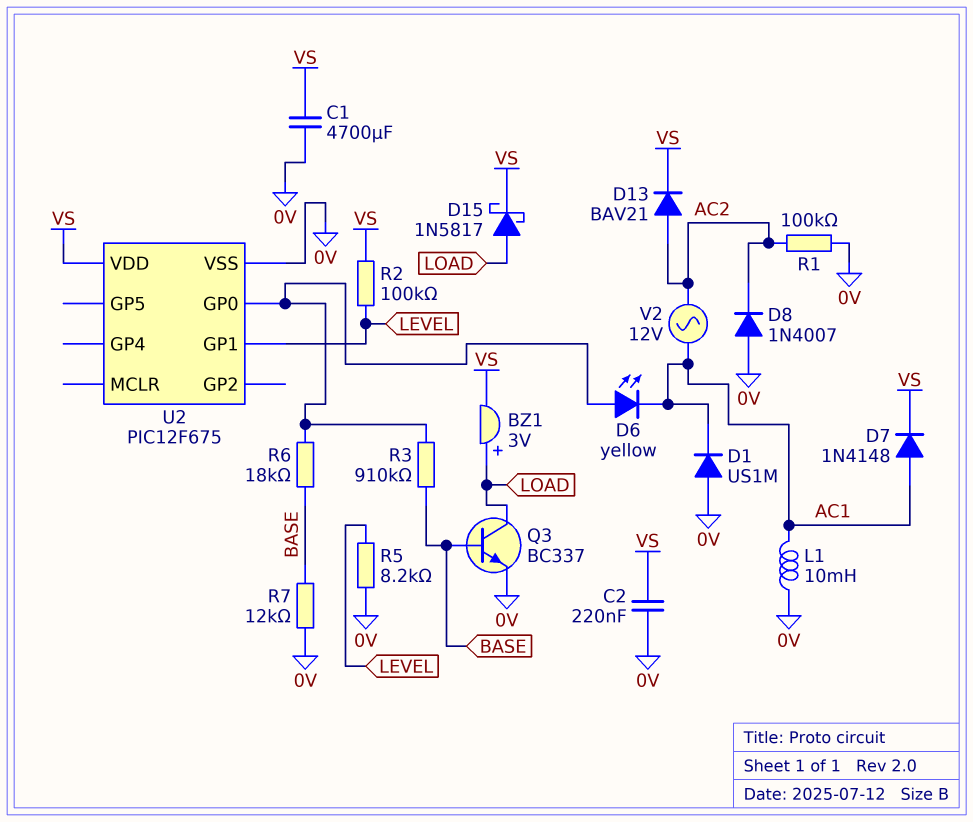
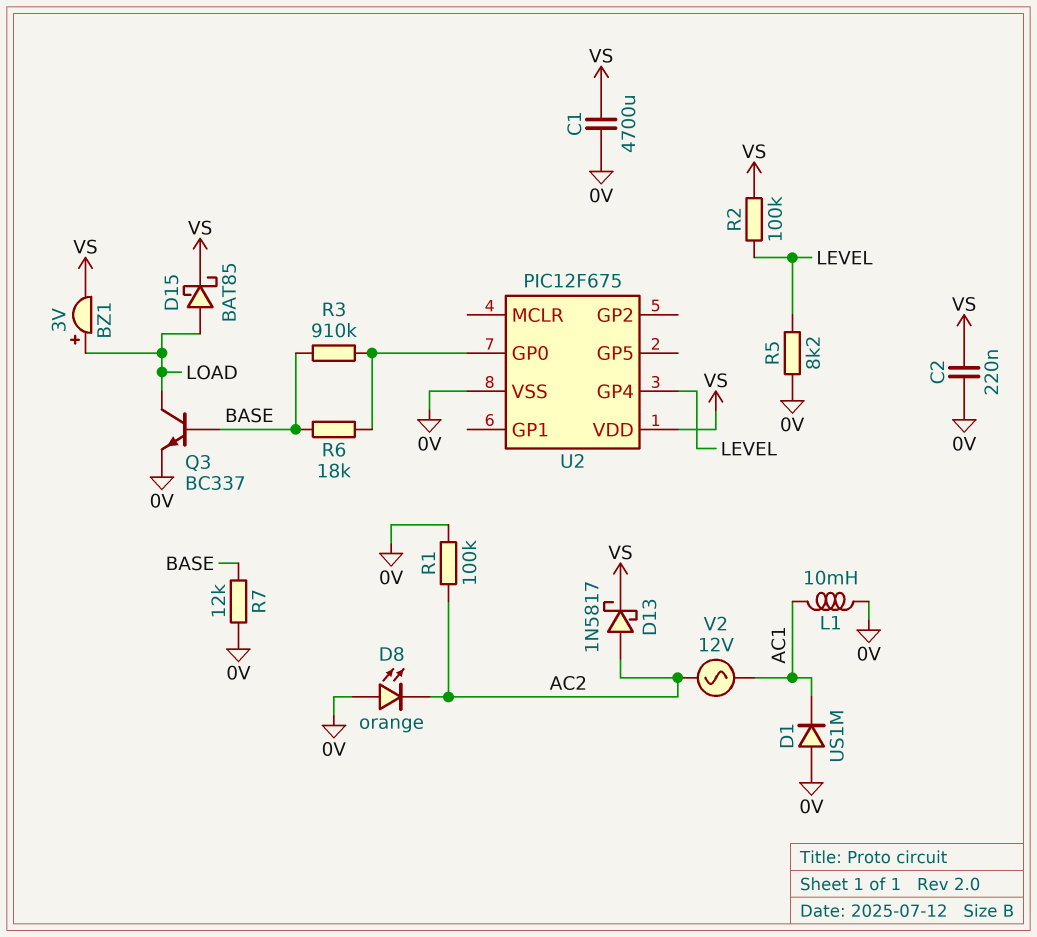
D6: LED yellow (A U2/GP0, K AC1) -> none
D7: diode 1N4148 (A AC1, K VS) -> none
D8: diode 1N4007 (A 0V, K AC2) -> LED orange (A 0V, K AC2)
D13: diode BAV21 (A AC2, K VS) -> schottky 1N5817 (A AC2, K VS)
D15: schottky 1N5817 (A LOAD, K VS) -> schottky BAT85 (A LOAD, K VS)
U2 pin GP1: LEVEL -> none
U2 pin GP4: none -> LEVEL

